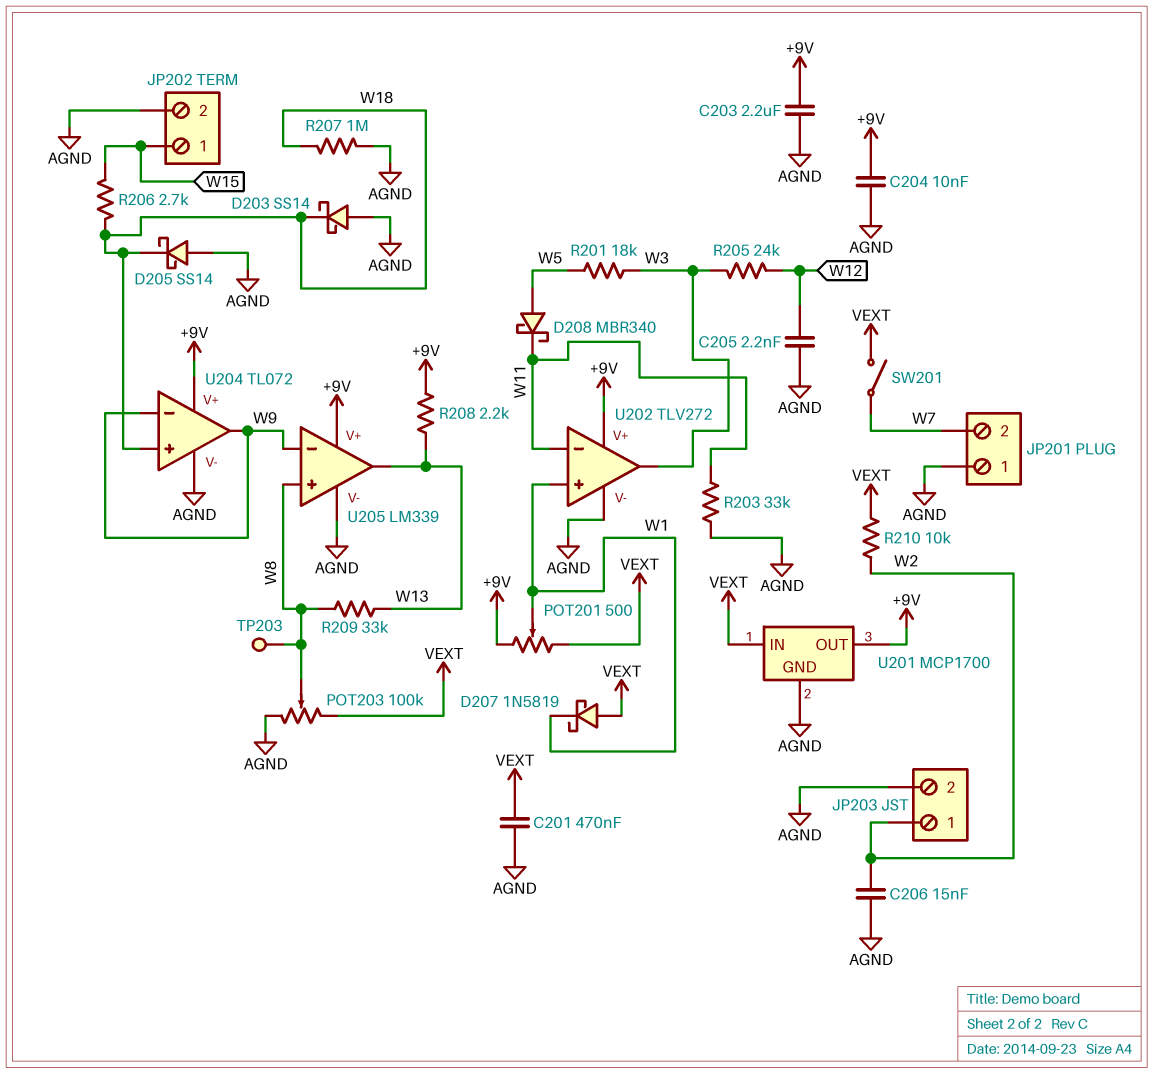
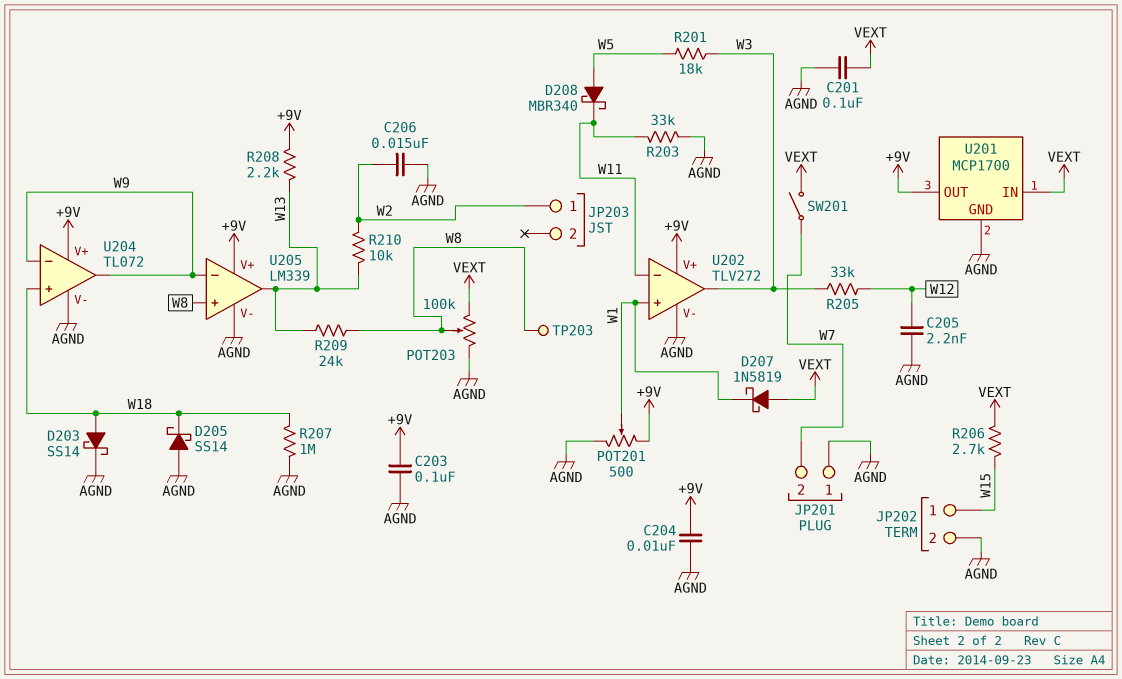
C201: 470nF (AGND, VEXT) -> 100nF (AGND, VEXT)
C203: 2.2uF (+9V, AGND) -> 100nF (+9V, AGND)
D203: schottky SS14 (A AGND, K W18) -> schottky SS14 (A W18, K AGND)
JP203 pin 2: AGND -> none
POT201: 500 (+9V, VEXT, wiper W1) -> 500 (+9V, AGND, wiper W1)
R205: 24k (W3, W12) -> 33k (W3, W12)
R206: 2.7k (W15, W18) -> 2.7k (VEXT, W15)
R209: 33k (W8, W13) -> 24k (W8, W13)
R210: 10k (VEXT, W2) -> 10k (W2, W13)

